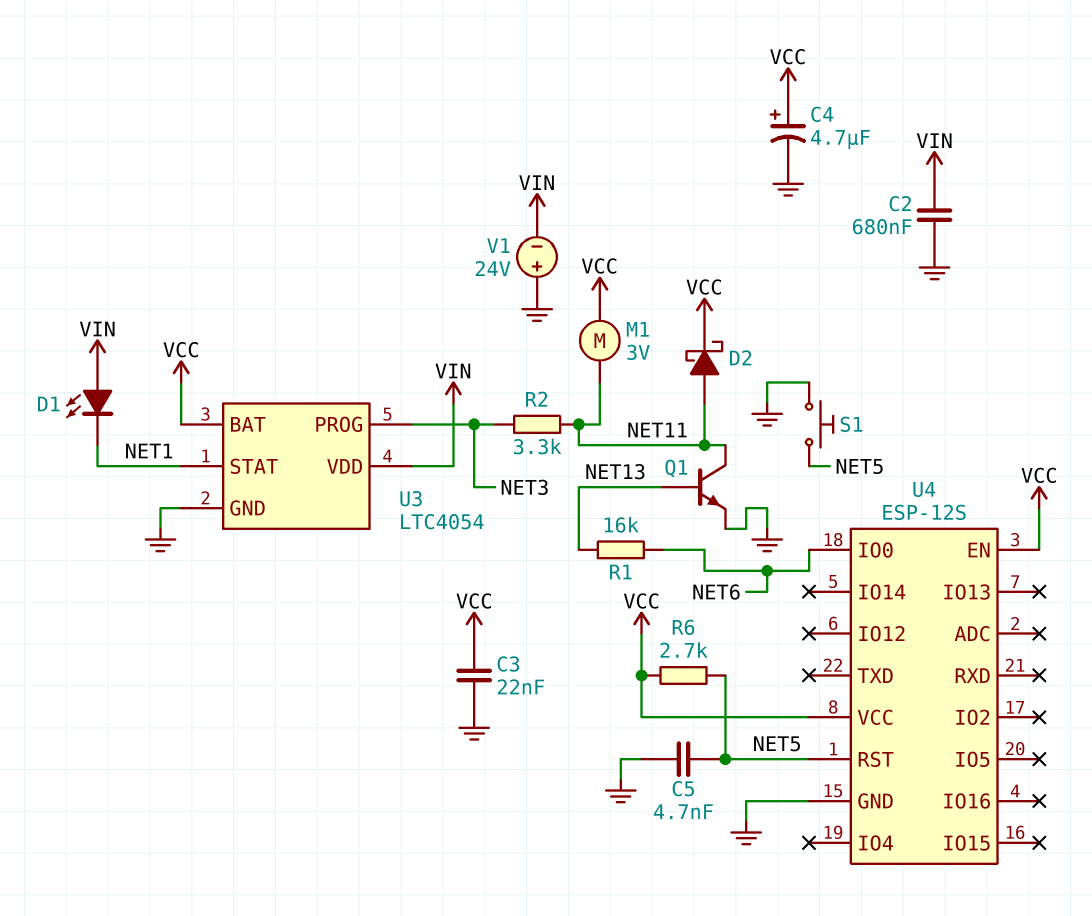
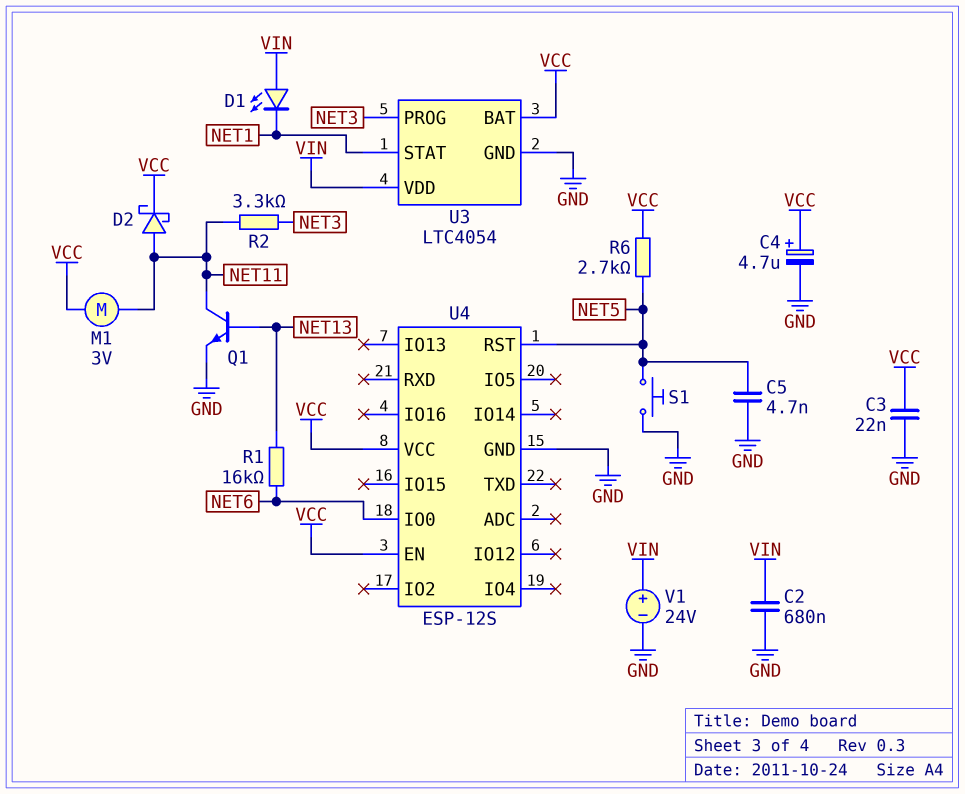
V1: 24V (plus GND, minus VIN) -> 24V (plus VIN, minus GND)

